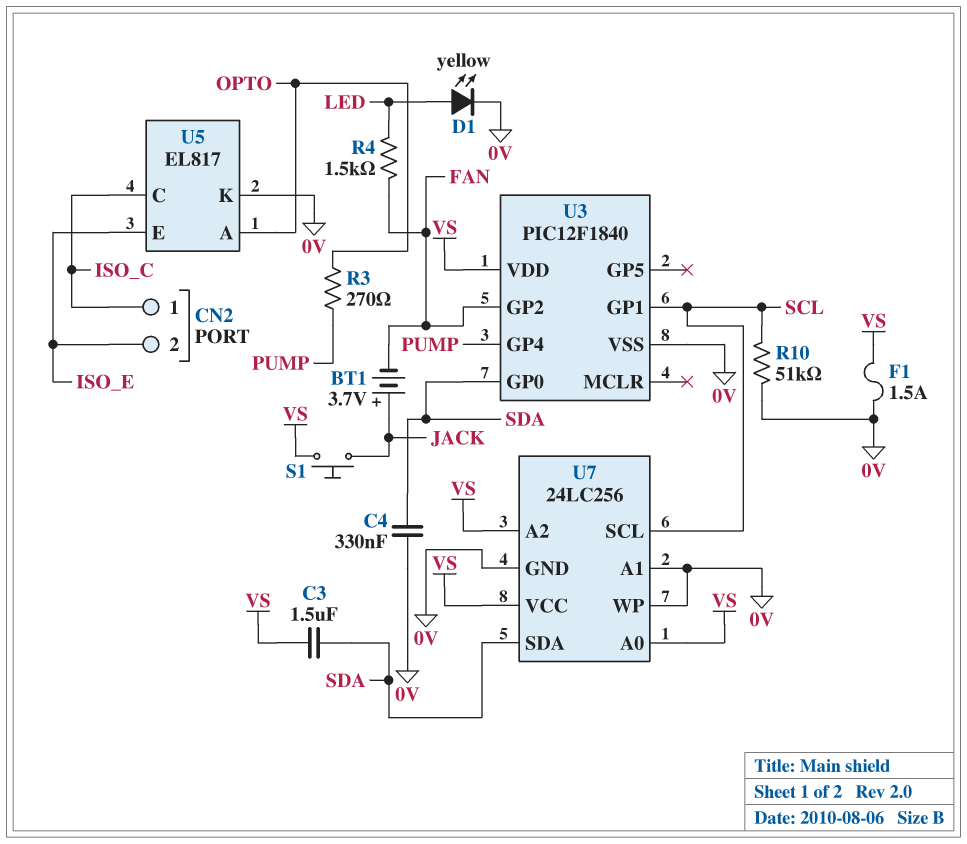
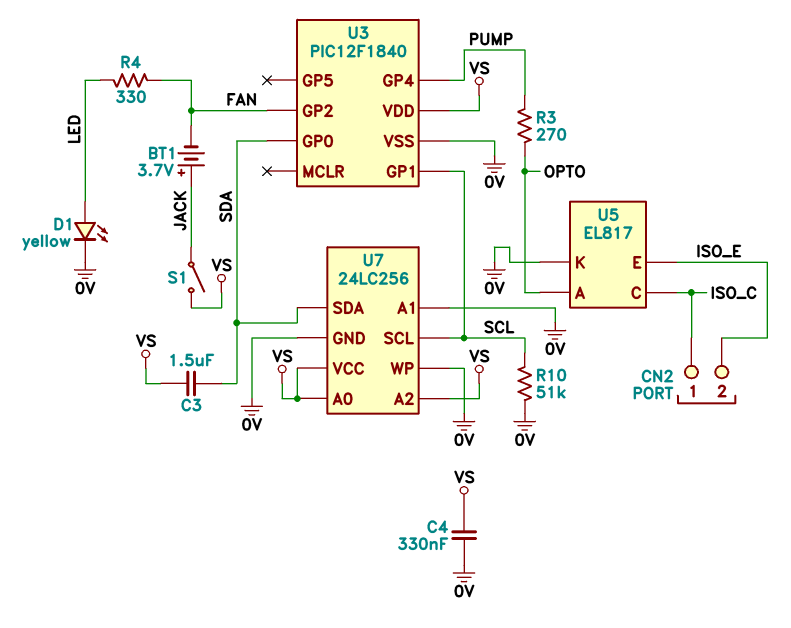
C4: 330nF (0V, SDA) -> 330nF (0V, VS)
F1: 1.5A (0V, VS) -> none
R4: 1.5k (FAN, LED) -> 330 (FAN, LED)
S1: button (JACK, VS) -> switch (JACK, VS)

